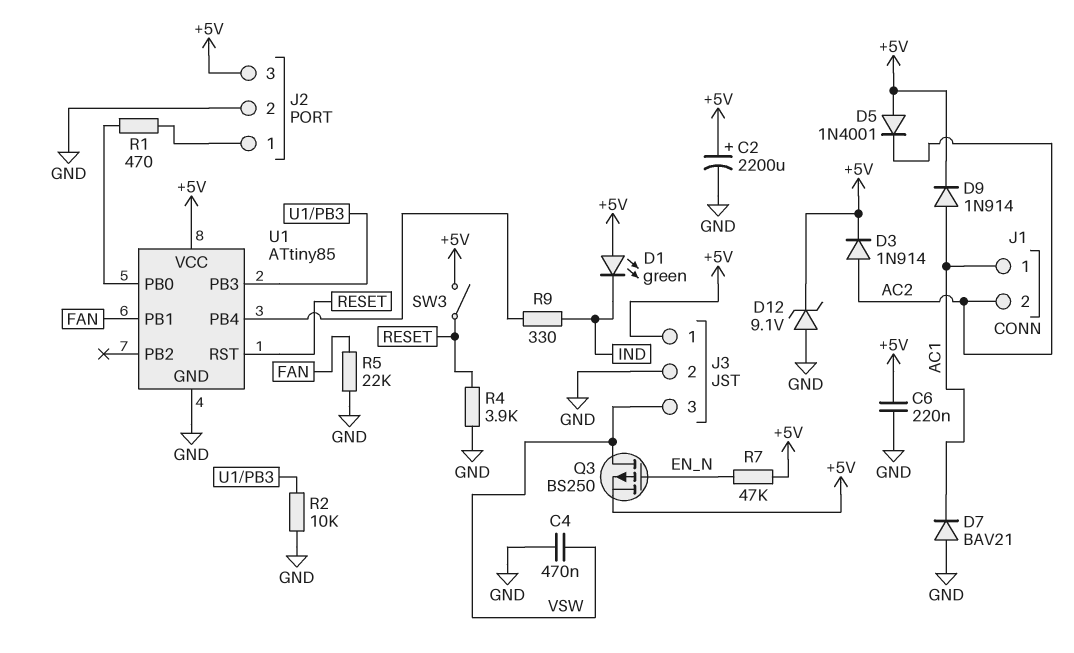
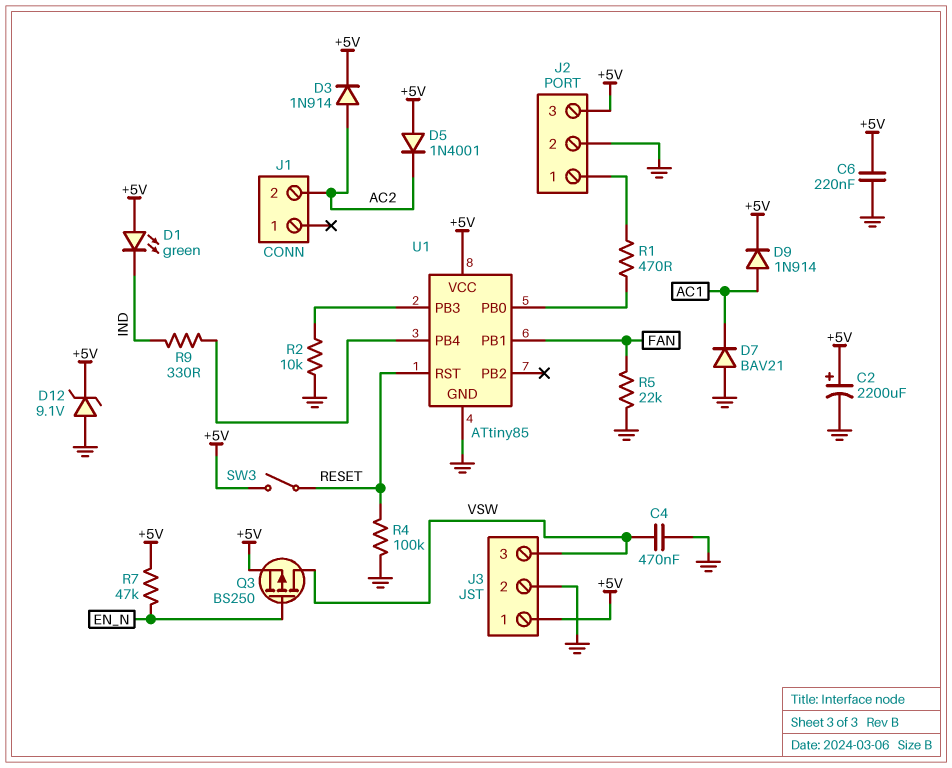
J1 pin 1: AC1 -> none
R4: 3.9k (GND, RESET) -> 100k (GND, RESET)

